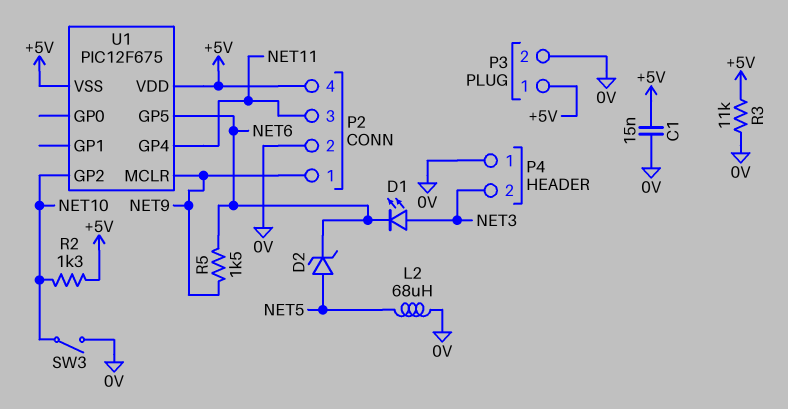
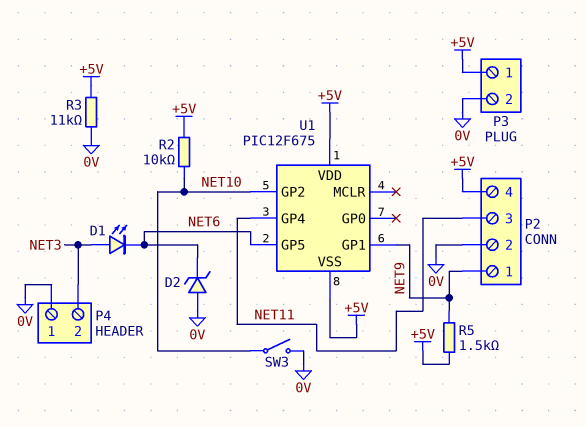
C1: 15nF (+5V, 0V) -> none
D2: zener (A NET5, K NET6) -> zener (A 0V, K NET6)
L2: 68uH (0V, NET5) -> none
R2: 1.3k (+5V, NET10) -> 10k (+5V, NET10)
R5: 1.5k (NET6, NET9) -> 1.5k (+5V, NET9)
U1 pin GP1: none -> NET9
U1 pin MCLR: NET9 -> none

